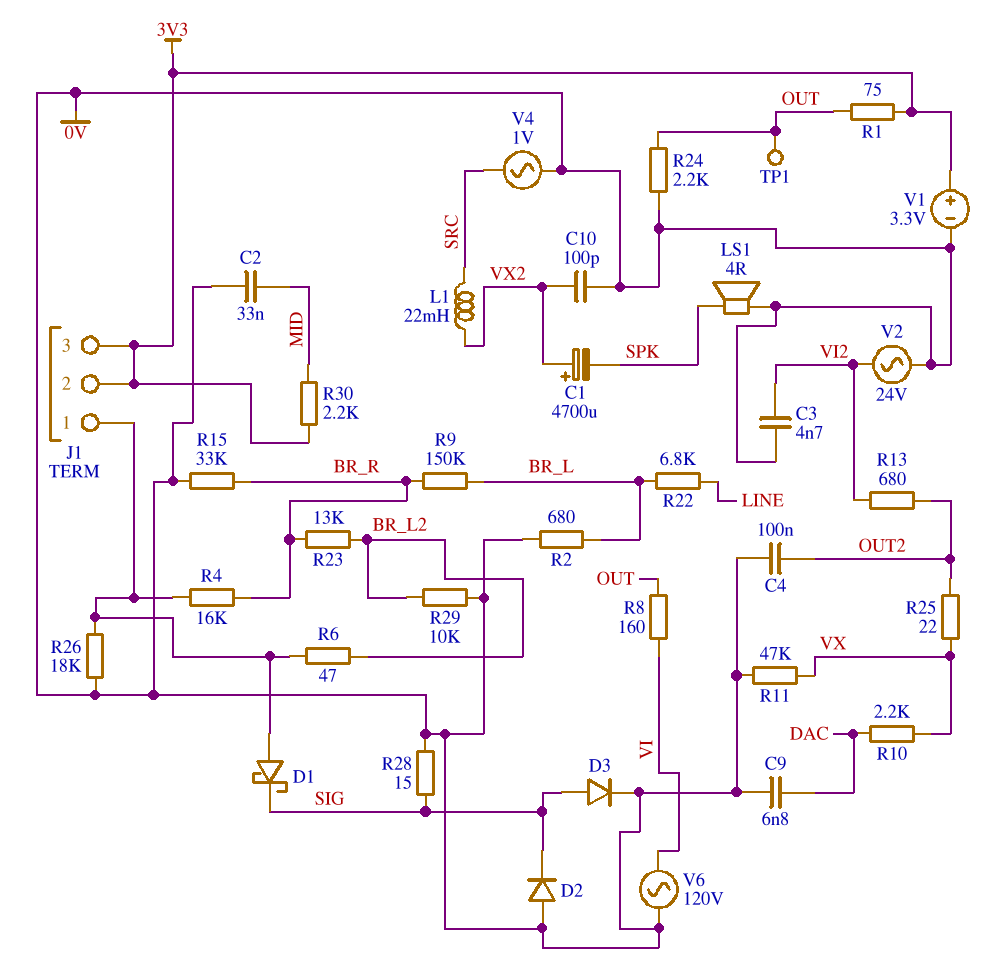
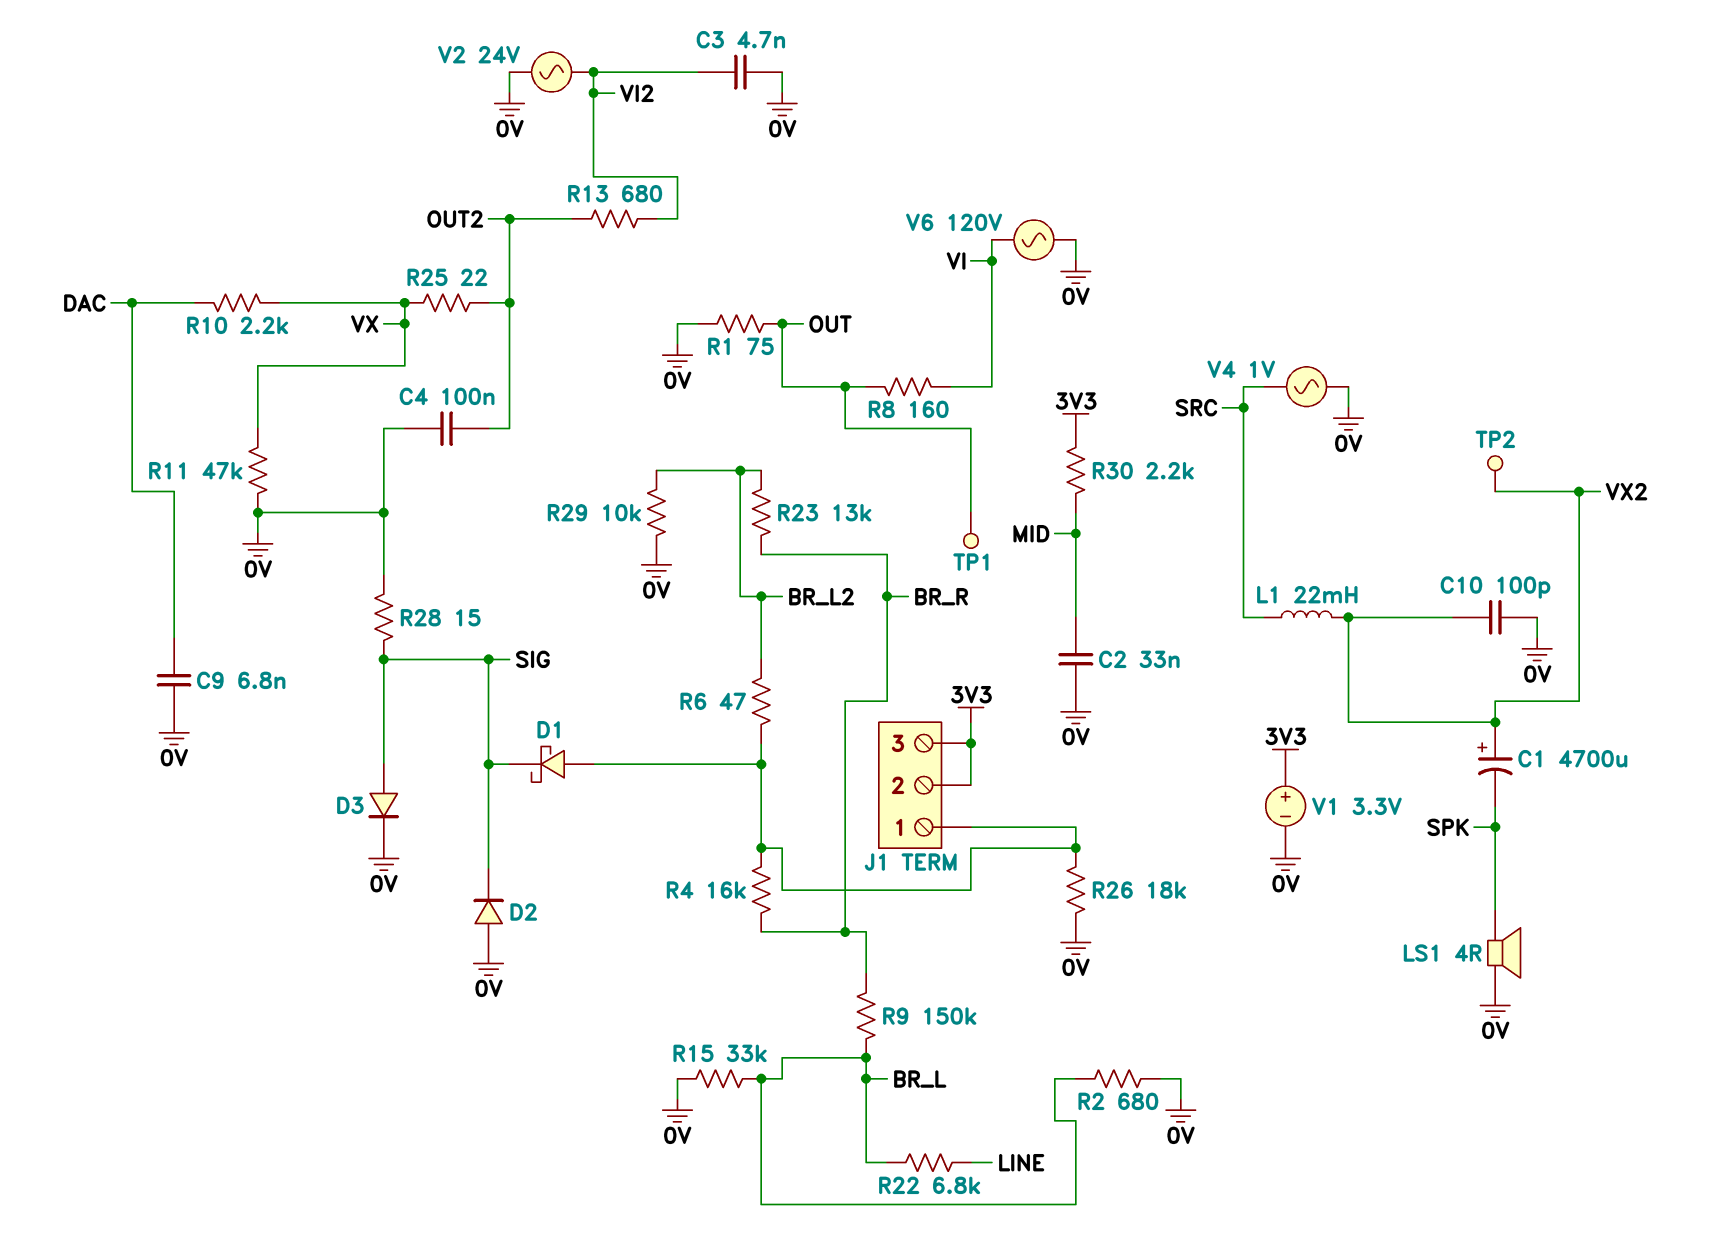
R1: 75 (3V3, OUT) -> 75 (0V, OUT)
R15: 33k (0V, BR_R) -> 33k (0V, BR_L)
R24: 2.2k (0V, OUT) -> none
TP2: none -> test point (VX2)

